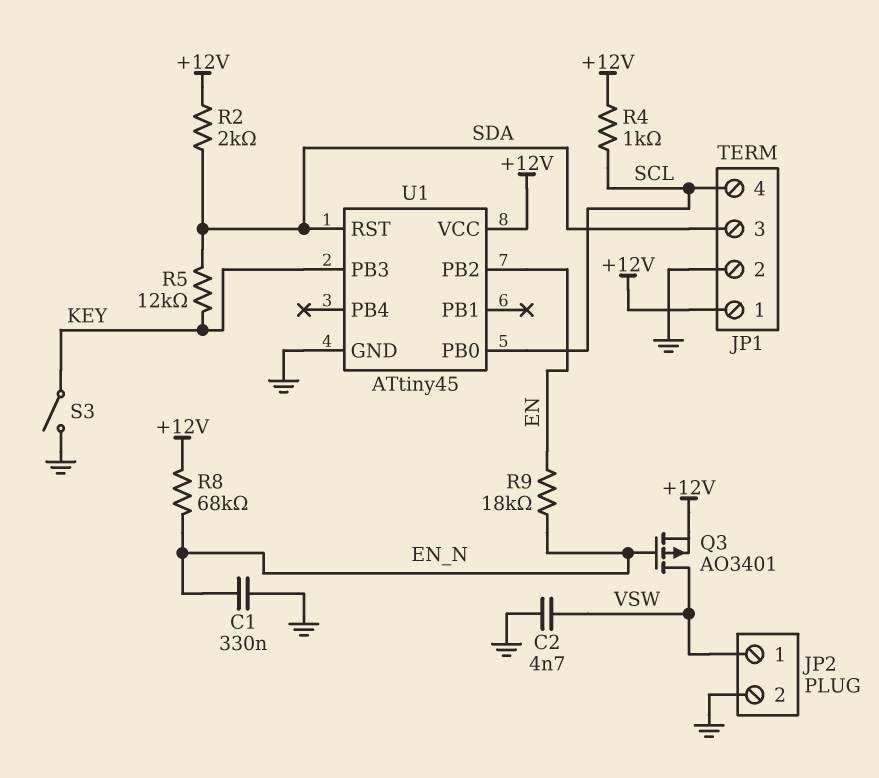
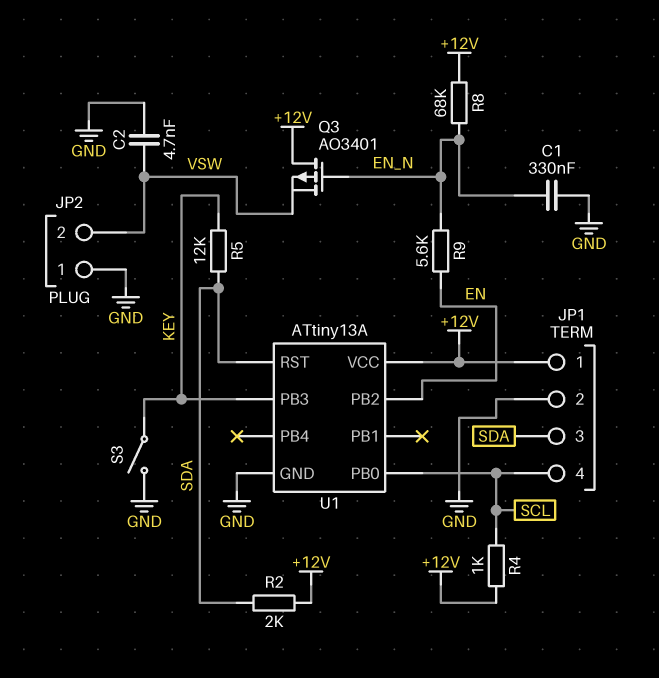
JP2 pin 1: VSW -> GND
JP2 pin 2: GND -> VSW
Q3: PMOS AO3401 (G EN_N, D VSW, S +12V) -> PMOS AO3401 (G EN_N, D +12V, S VSW)
R9: 18k (EN, EN_N) -> 5.6k (EN, EN_N)
U1: ATtiny45 -> ATtiny13A

